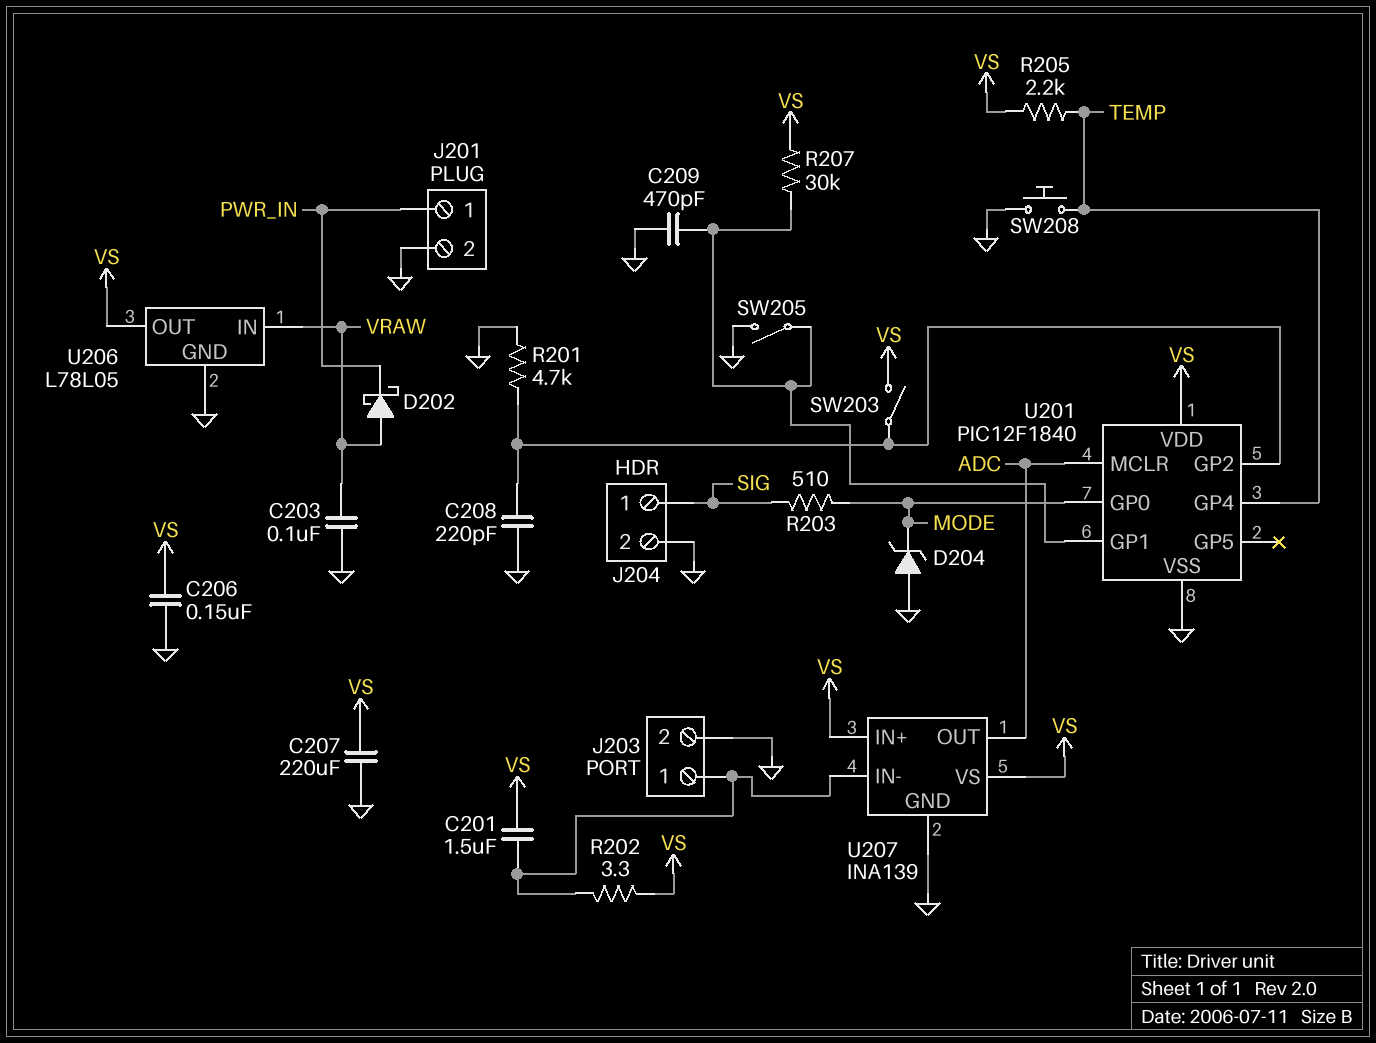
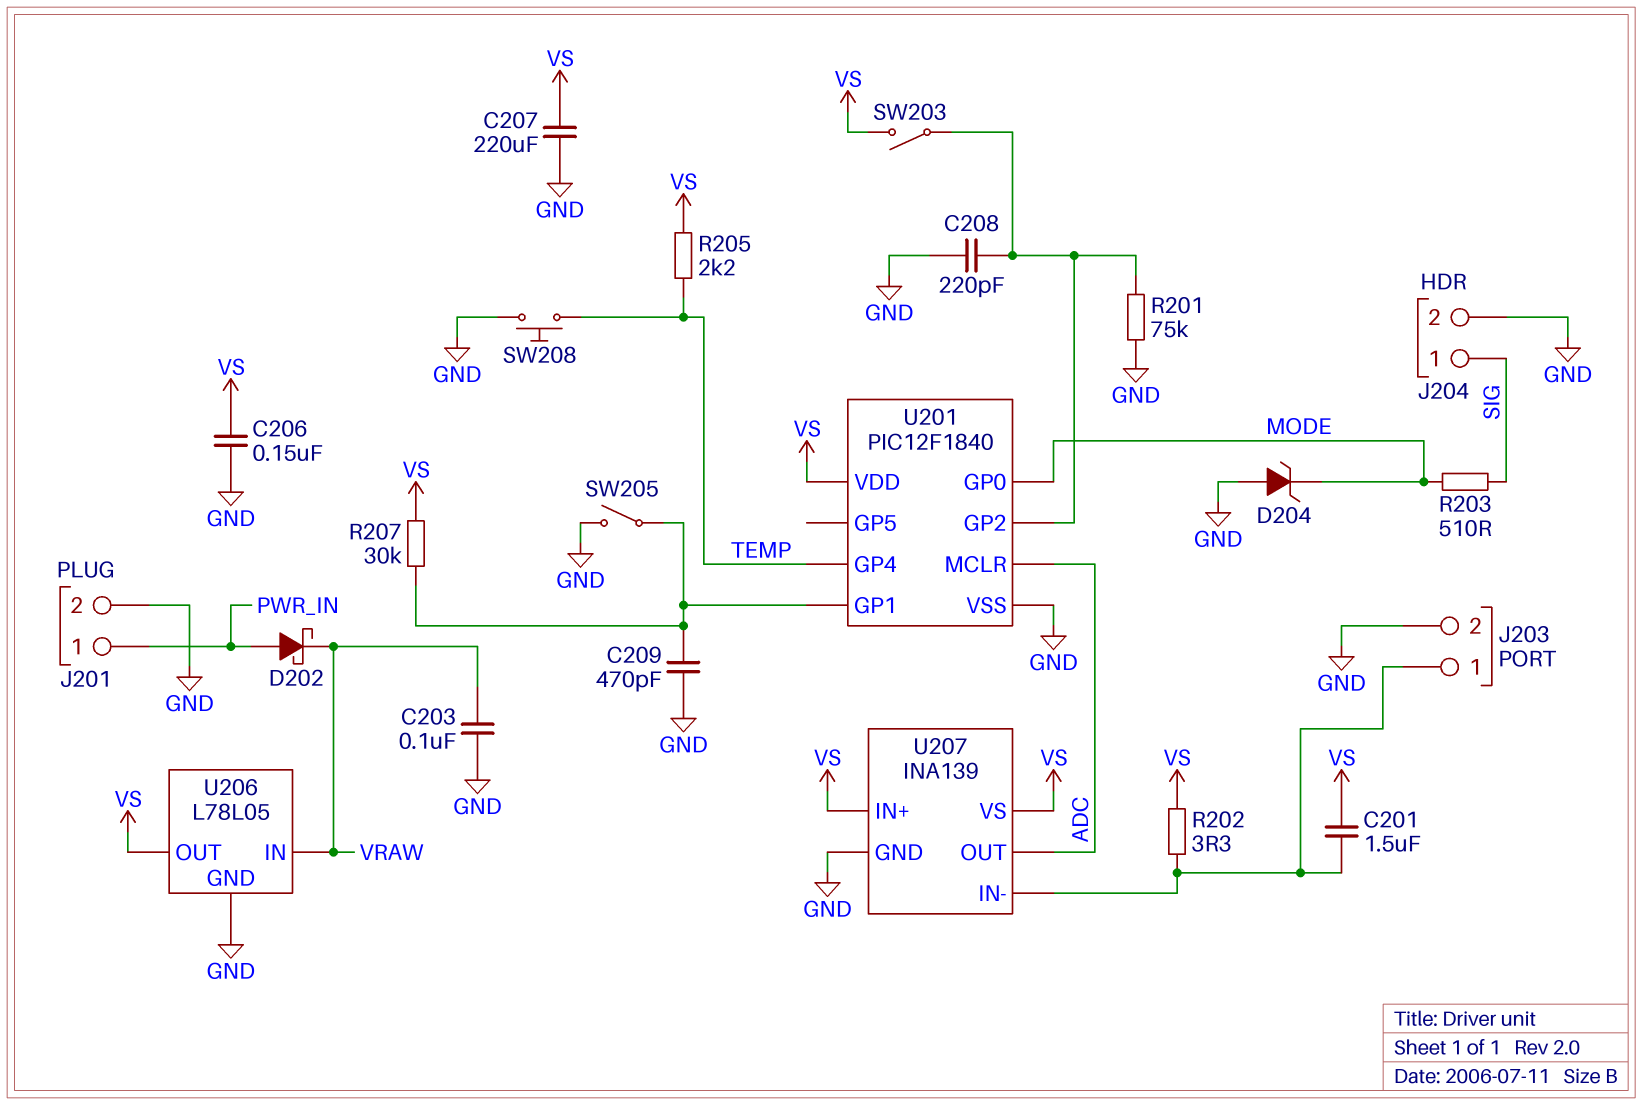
D202: schottky (A VRAW, K PWR_IN) -> schottky (A PWR_IN, K VRAW)
R201: 4.7k (GND, U201/GP2) -> 75k (GND, U201/GP2)

